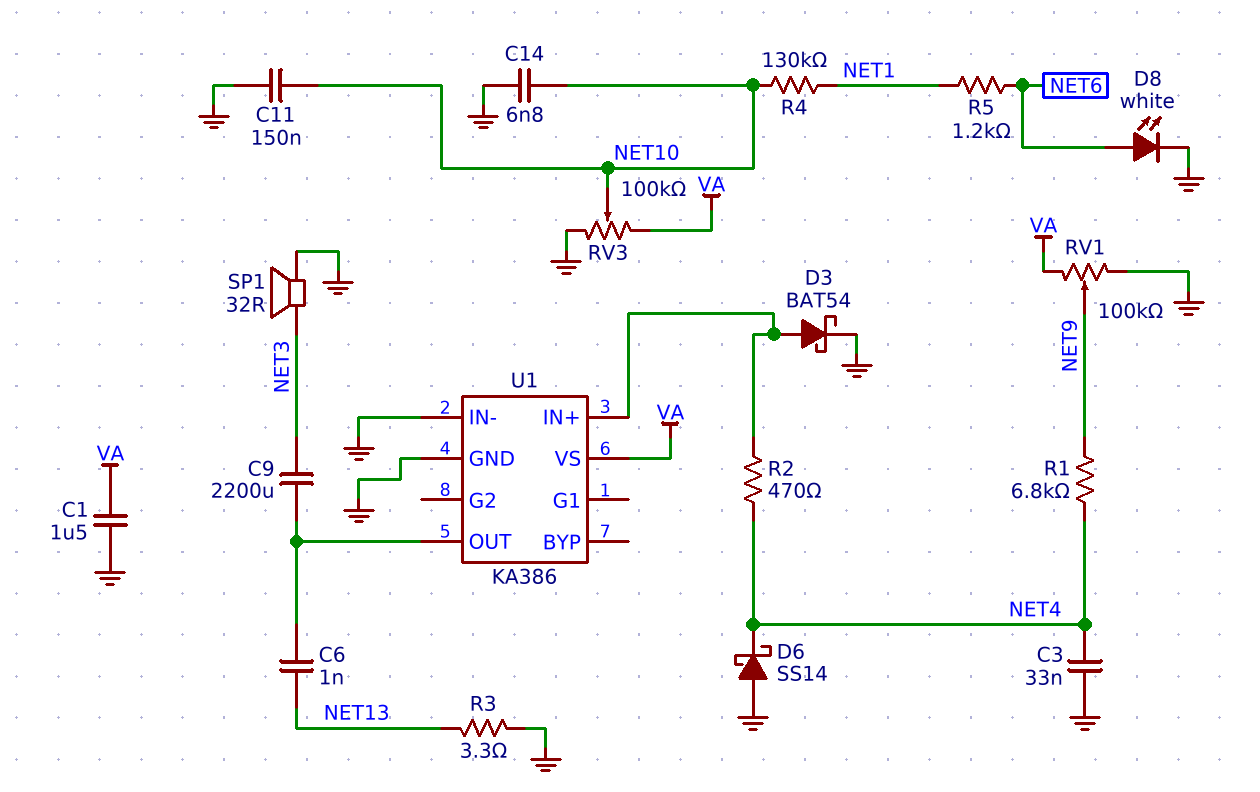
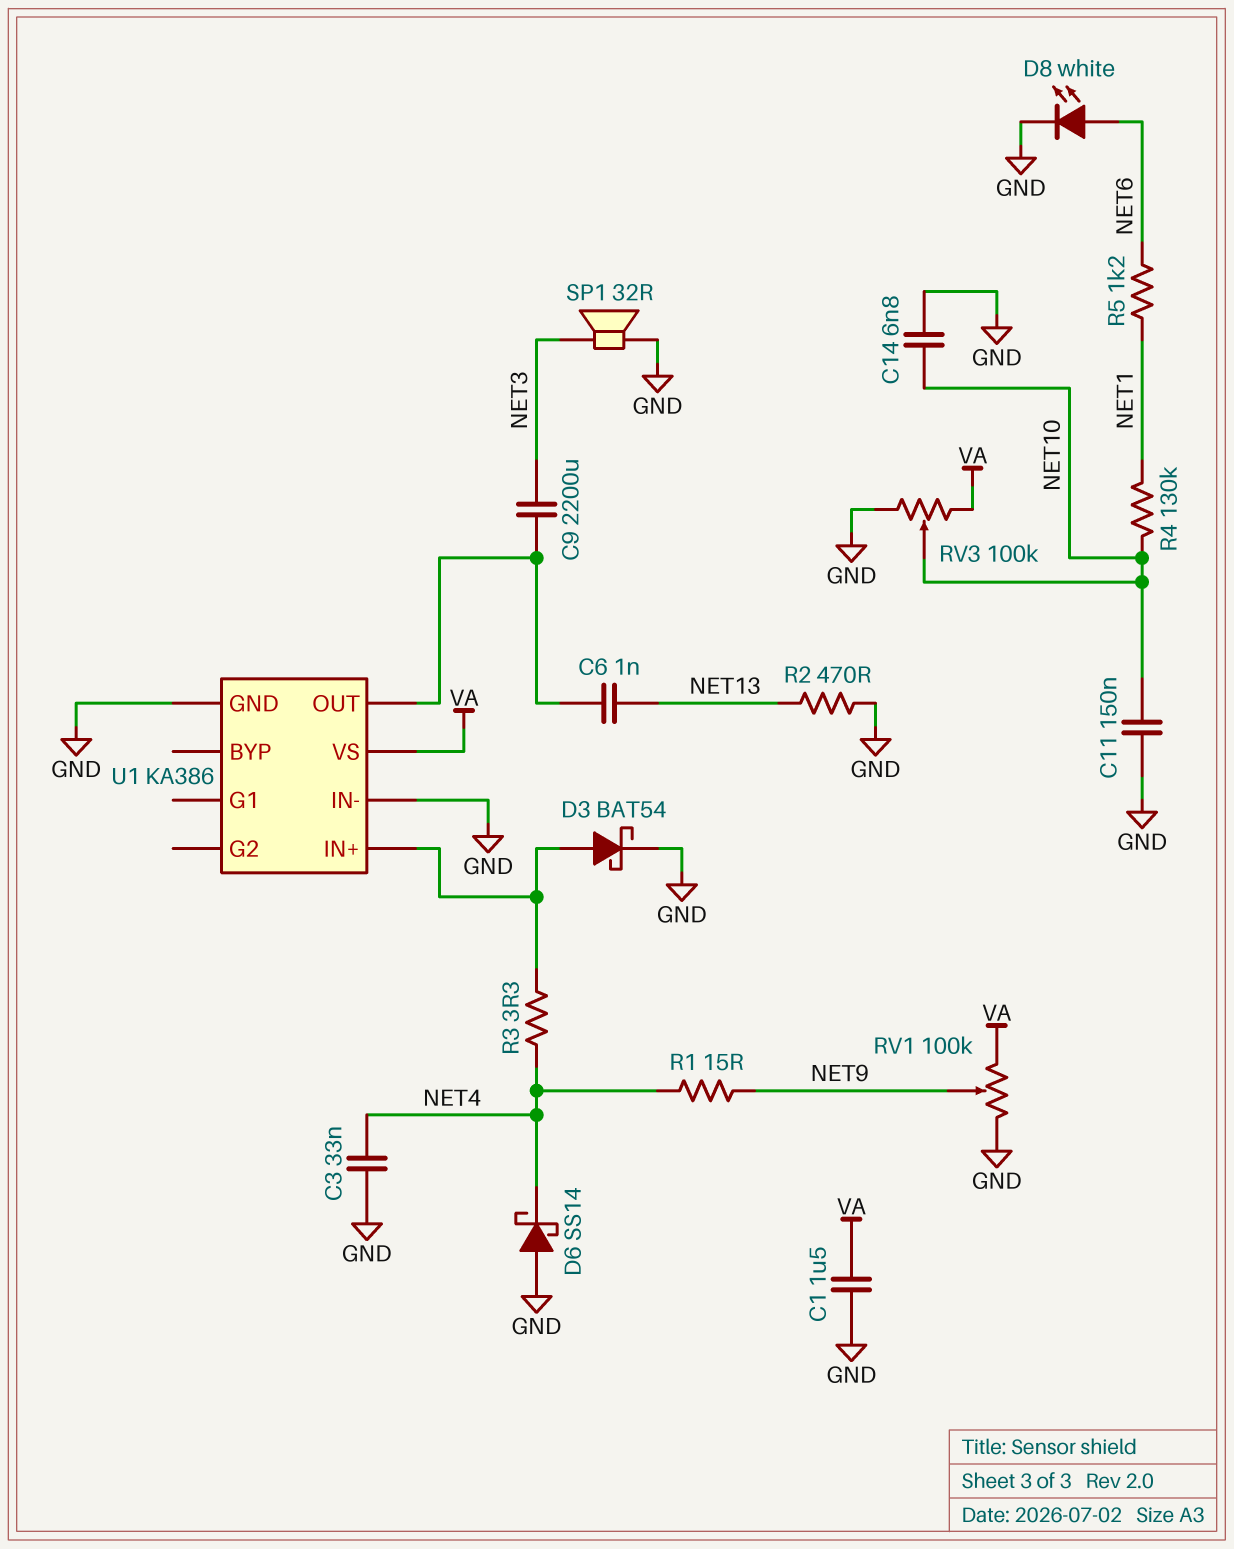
R1: 6.8k (NET4, NET9) -> 15 (NET4, NET9)
R2: 470 (NET4, U1/IN+) -> 470 (GND, NET13)
R3: 3.3 (GND, NET13) -> 3.3 (NET4, U1/IN+)

